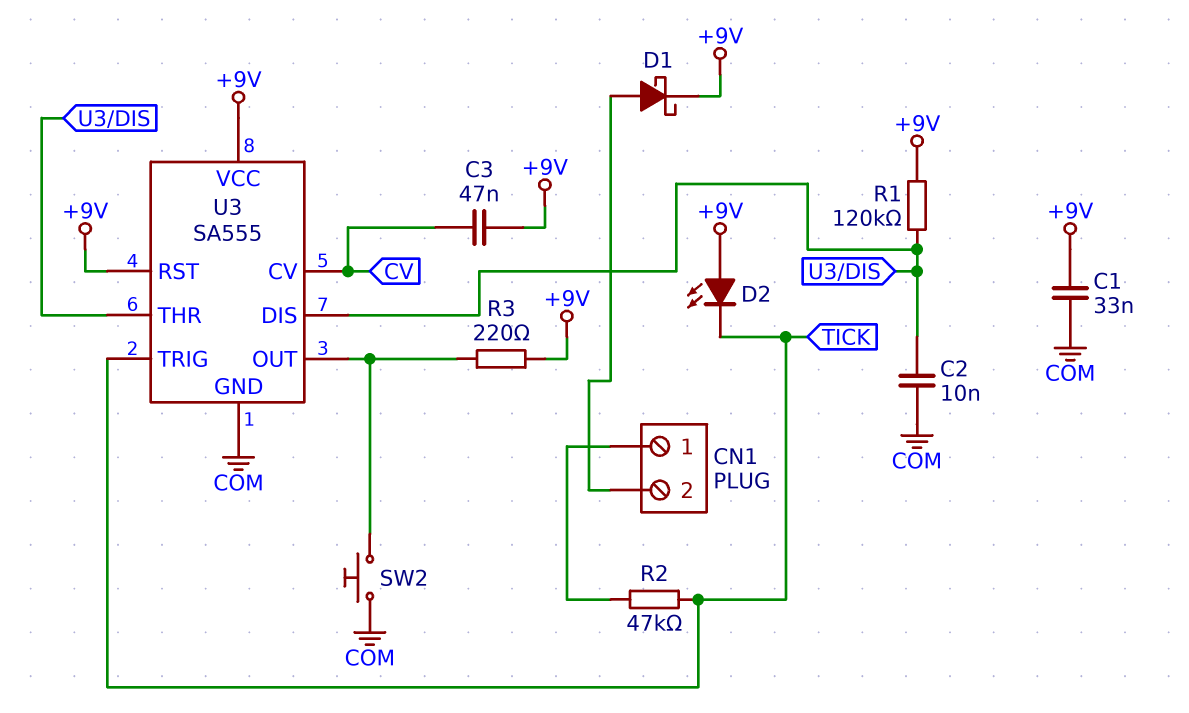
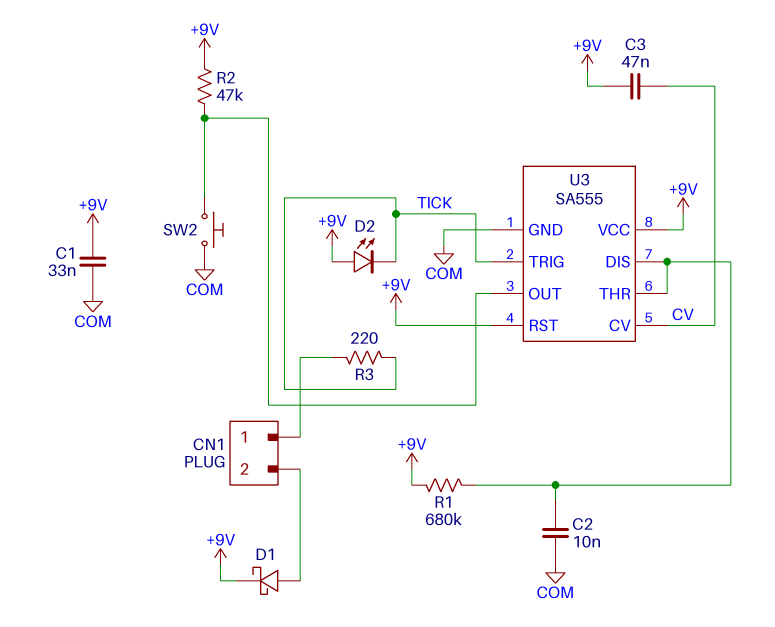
R1: 120k (+9V, U3/DIS) -> 680k (+9V, U3/DIS)
R2: 47k (CN1/1, TICK) -> 47k (+9V, U3/OUT)
R3: 220 (+9V, U3/OUT) -> 220 (CN1/1, TICK)

